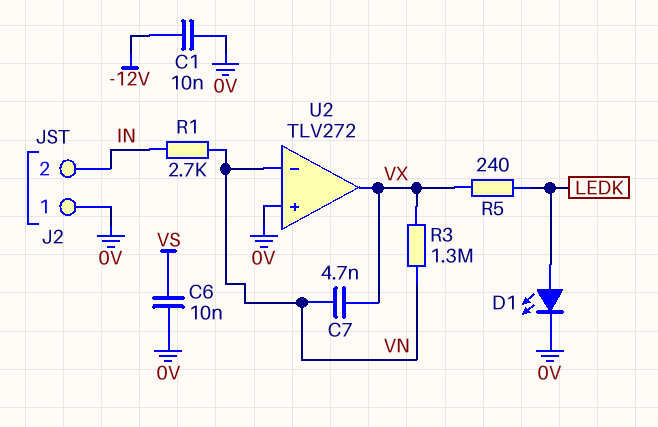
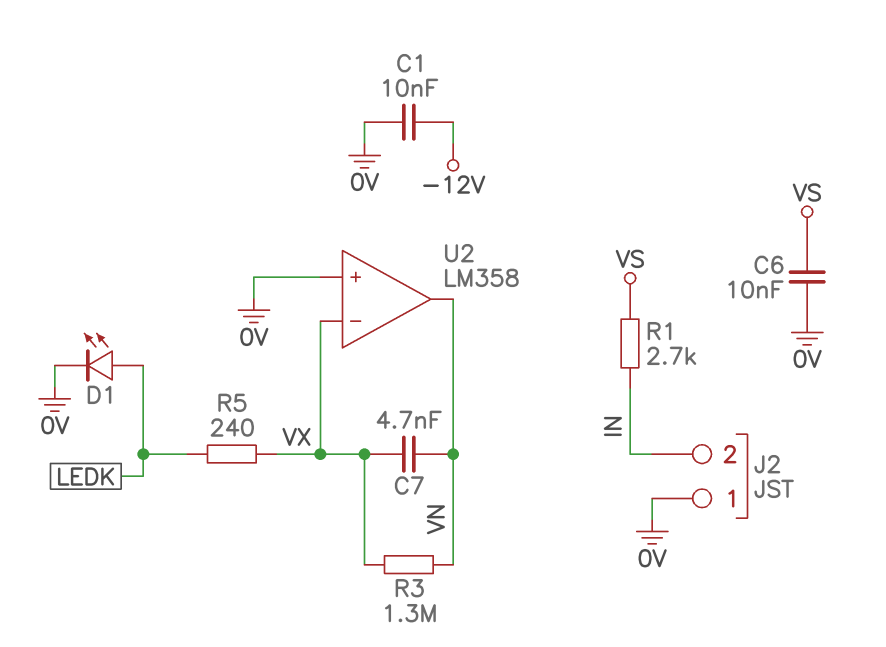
R1: 2.7k (IN, VN) -> 2.7k (IN, VS)
U2: TLV272 -> LM358
U2 pin in-: VN -> VX
U2 pin out: VX -> VN

